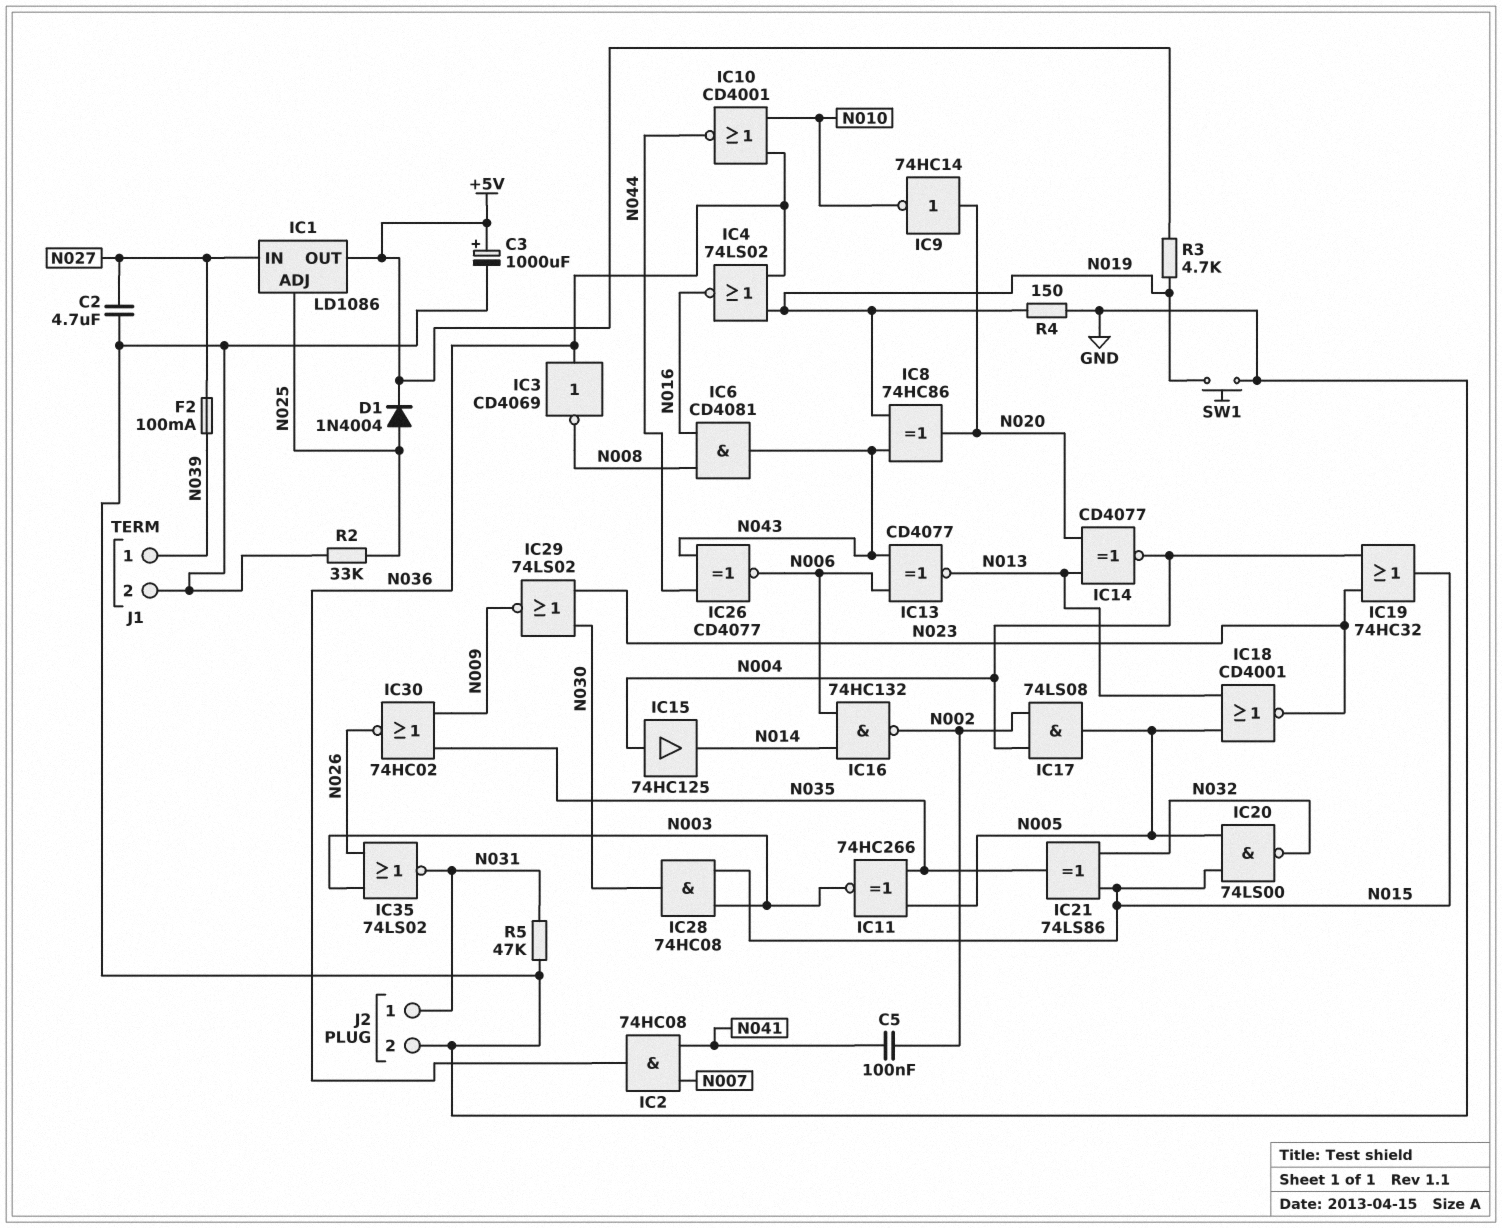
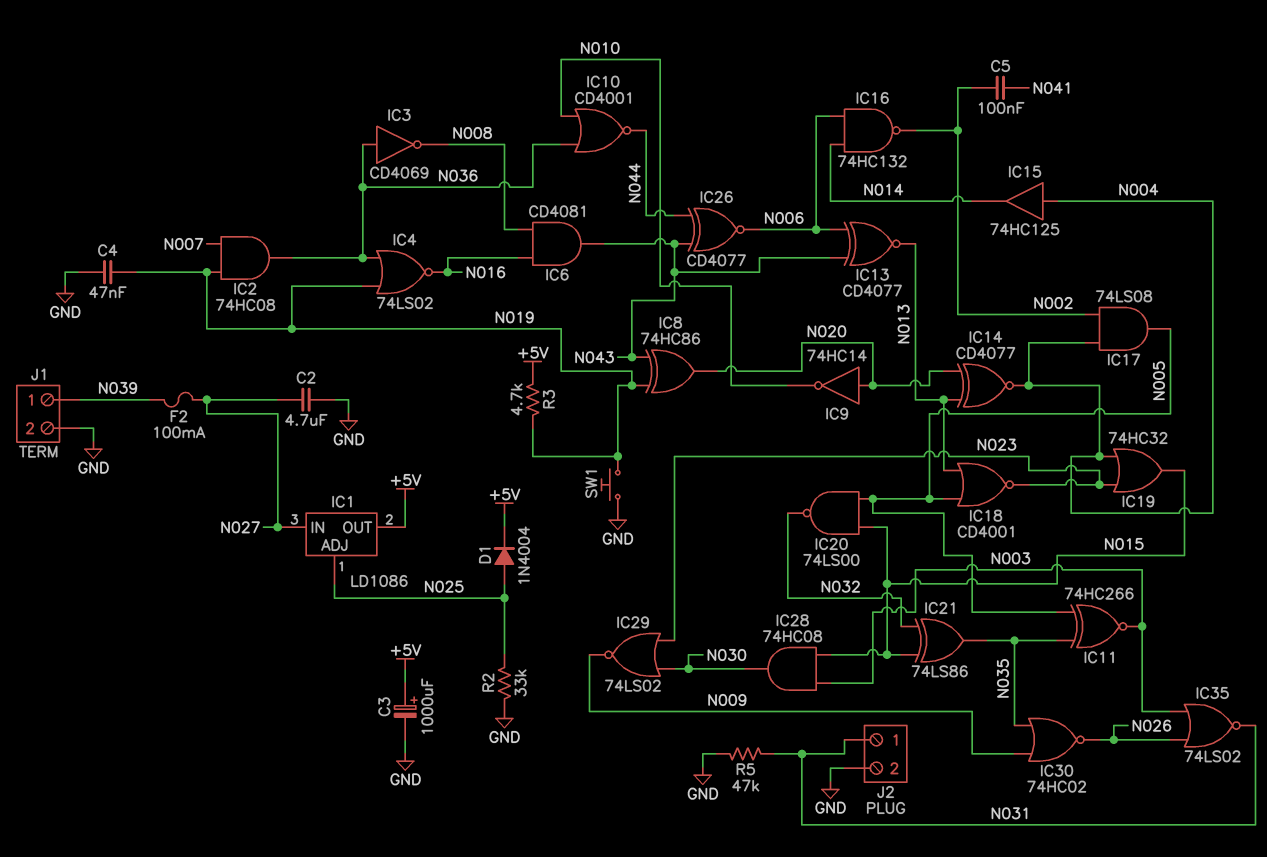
C4: none -> 47nF (GND, N019)
IC2: AND 74HC08 (in N007, in N041, out N036) -> AND 74HC08 (in N007, in N019, out N036)
R4: 150 (GND, N019) -> none

